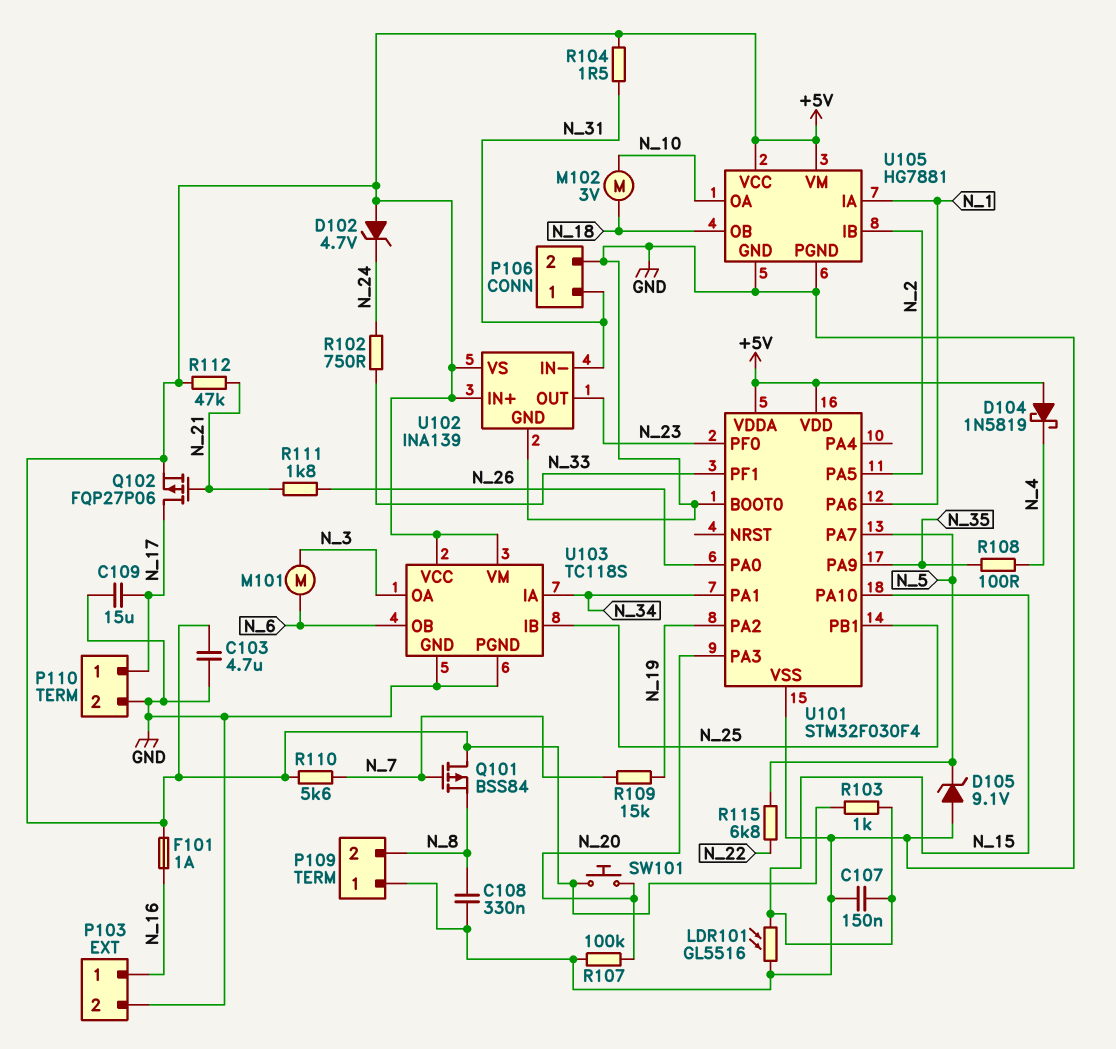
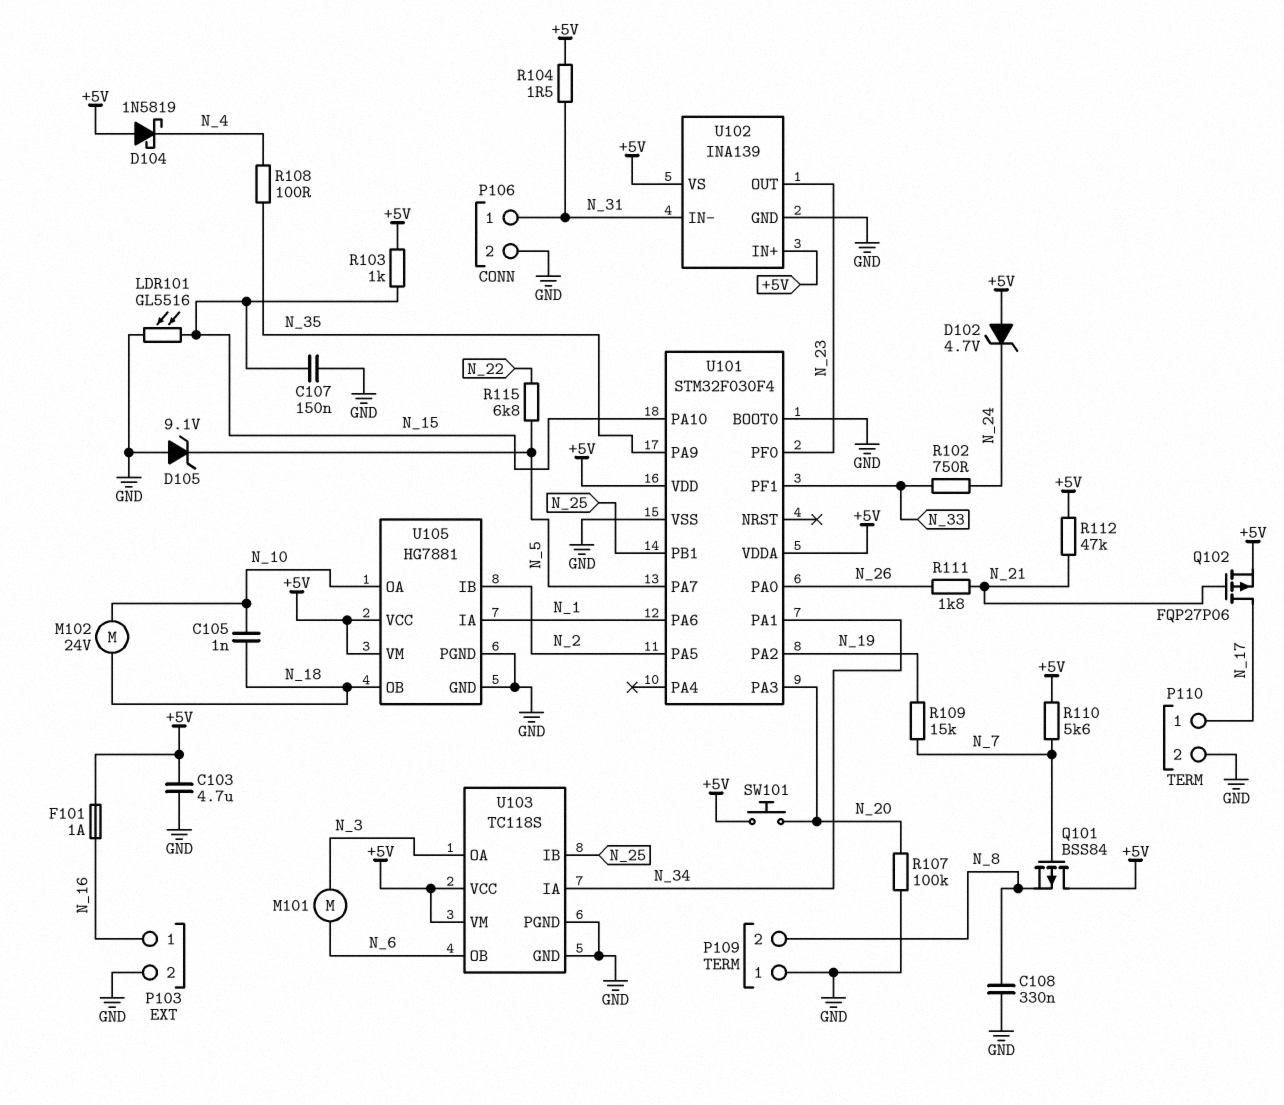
C105: none -> 1nF (N_10, N_18)
C109: 15uF (GND, N_17) -> none
M102: motor 3V (N_10, N_18) -> motor 24V (N_10, N_18)

